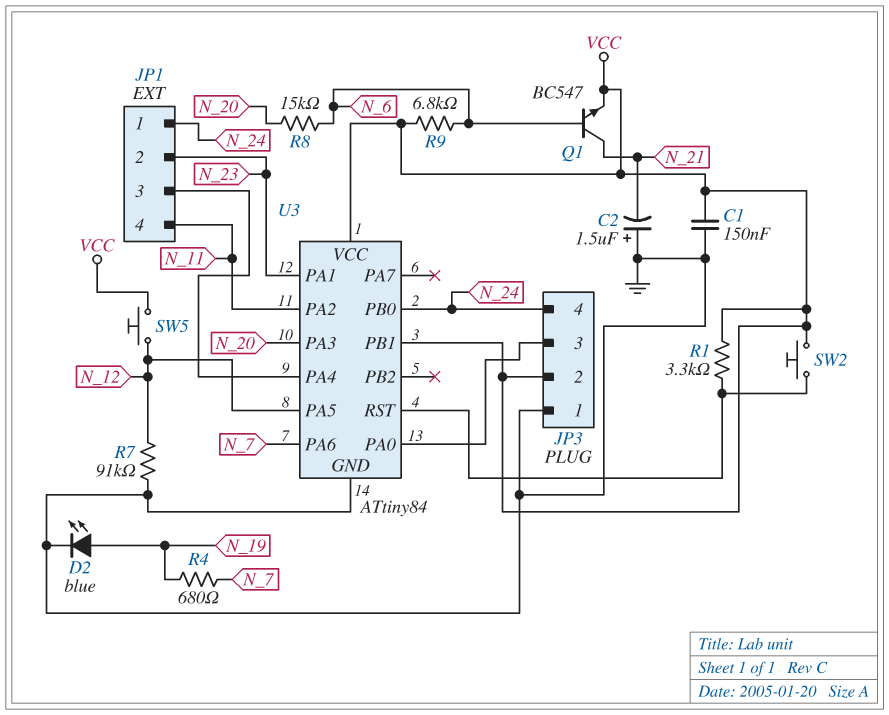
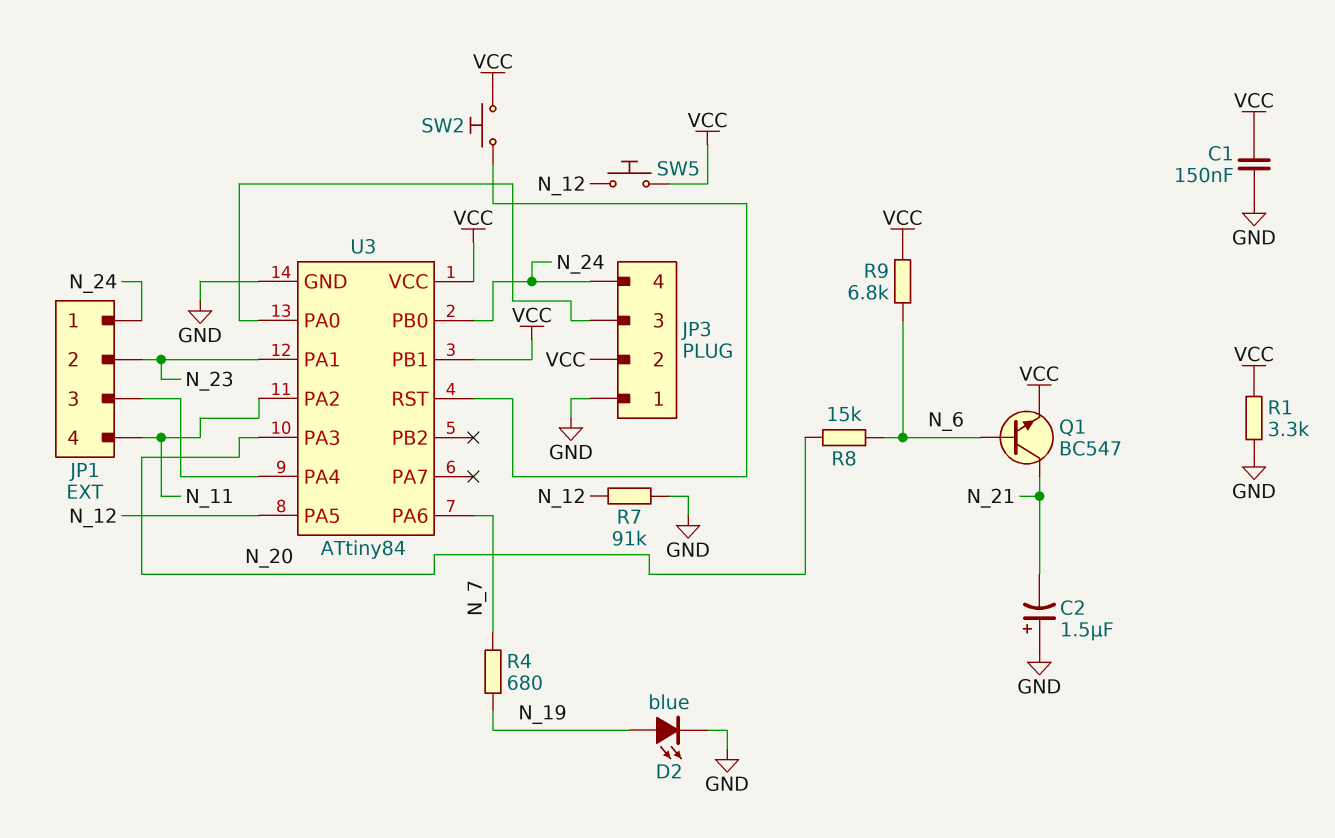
R1: 3.3k (U3/RST, VCC) -> 3.3k (GND, VCC)

